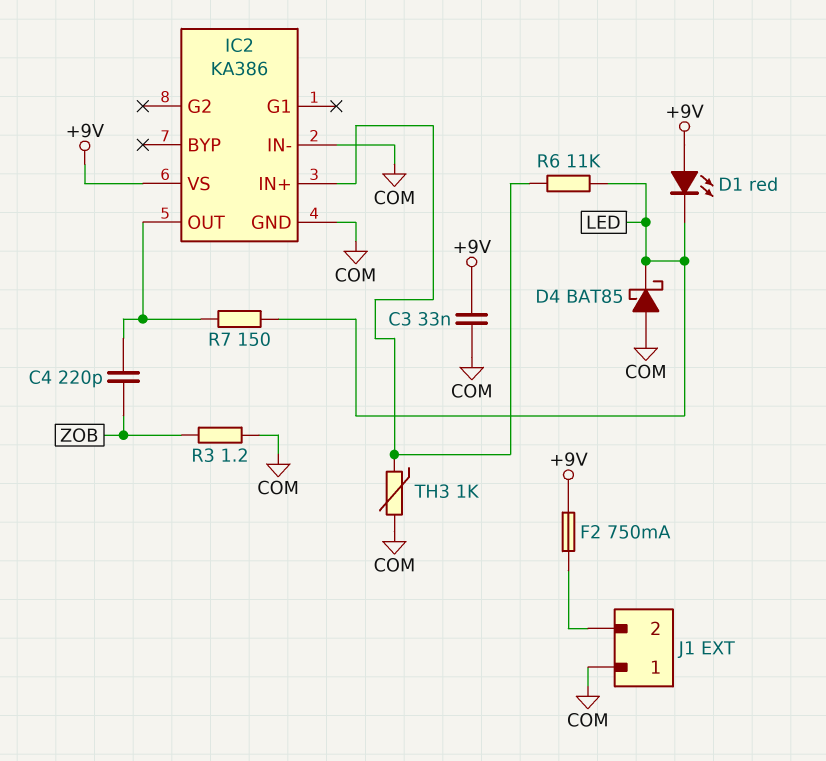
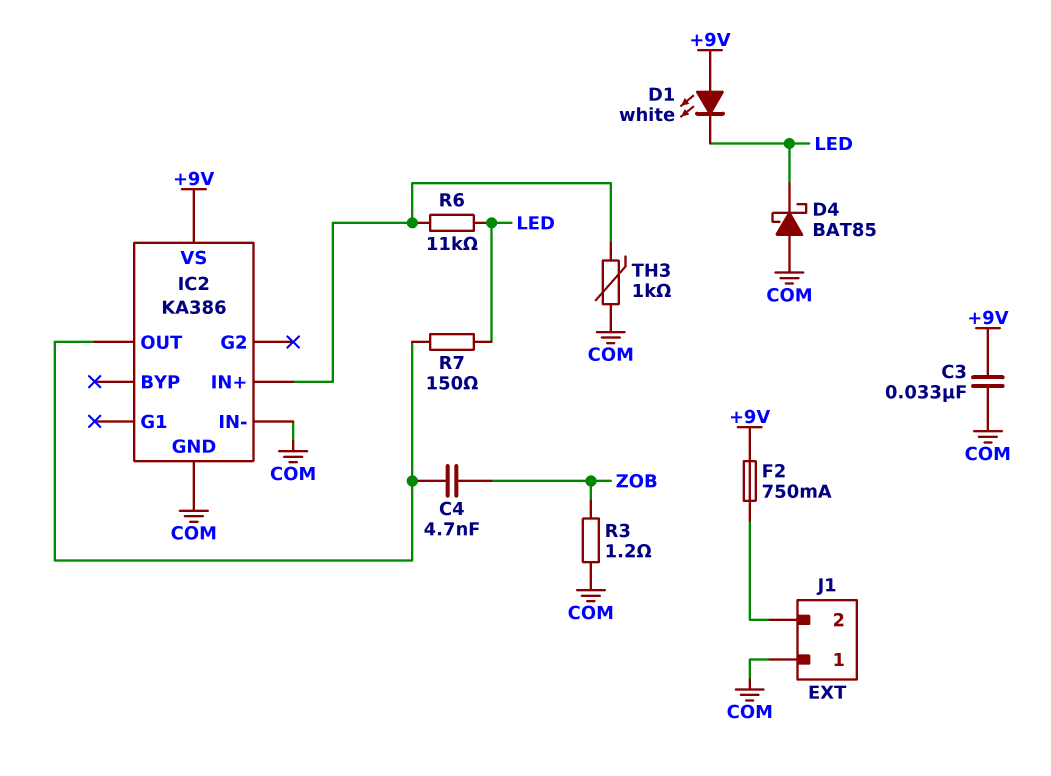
C4: 220pF (IC2/OUT, ZOB) -> 4.7nF (IC2/OUT, ZOB)
D1: LED red (A +9V, K LED) -> LED white (A +9V, K LED)

